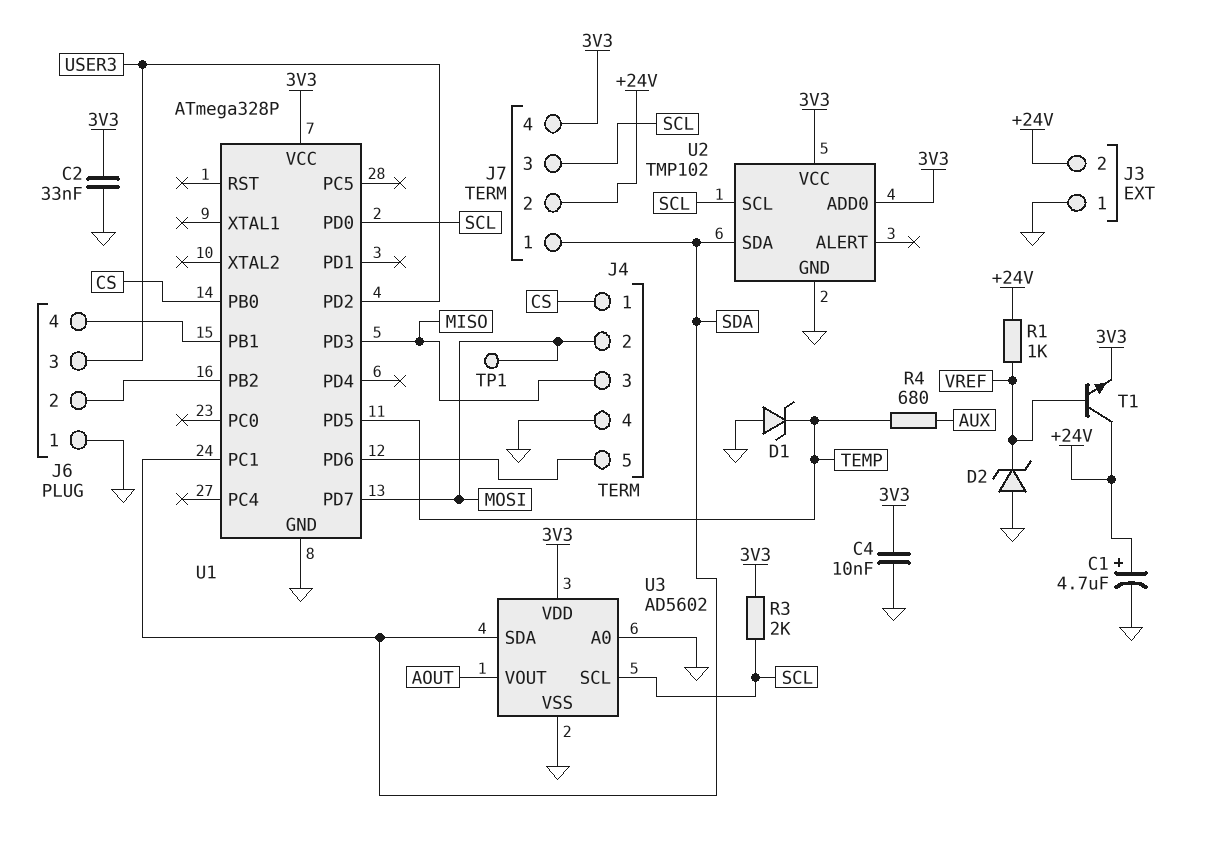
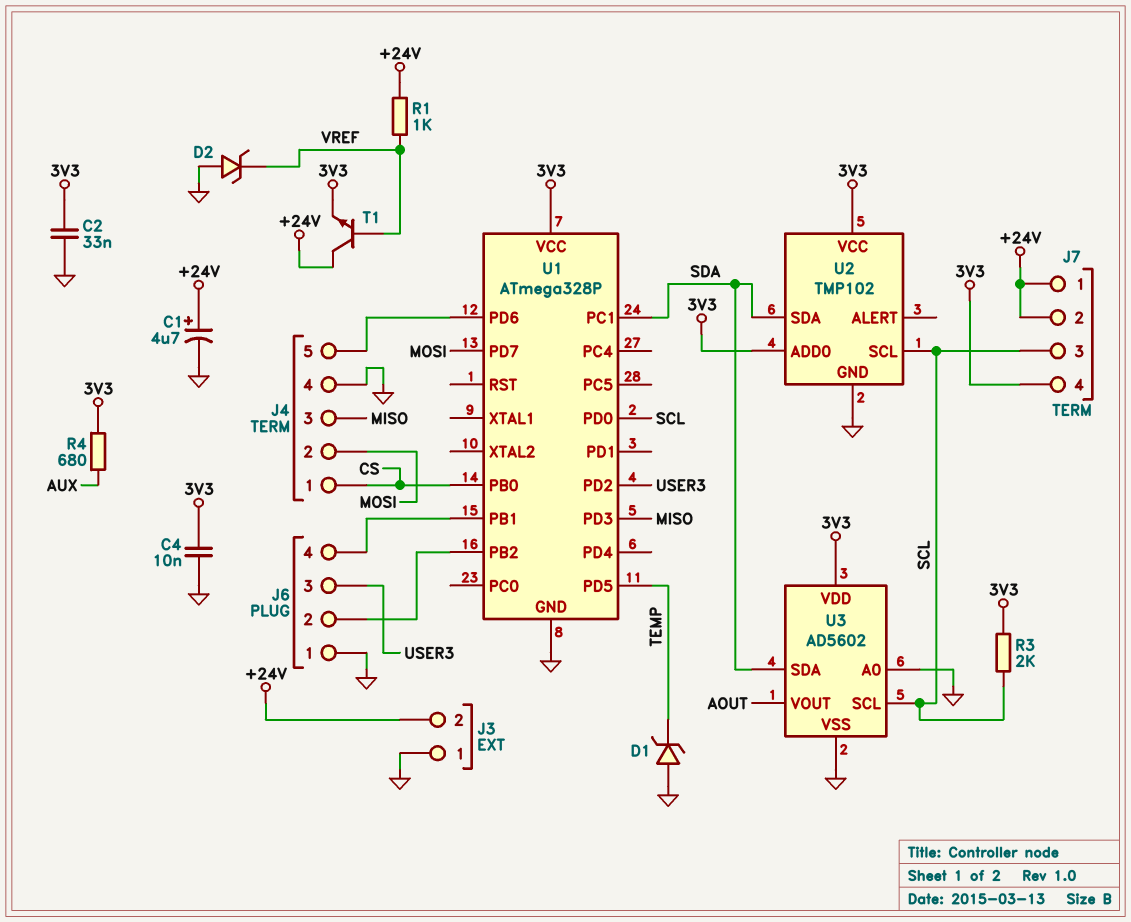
J7 pin 1: SDA -> +24V
R4: 680 (AUX, TEMP) -> 680 (3V3, AUX)
TP1: test point (MOSI) -> none

